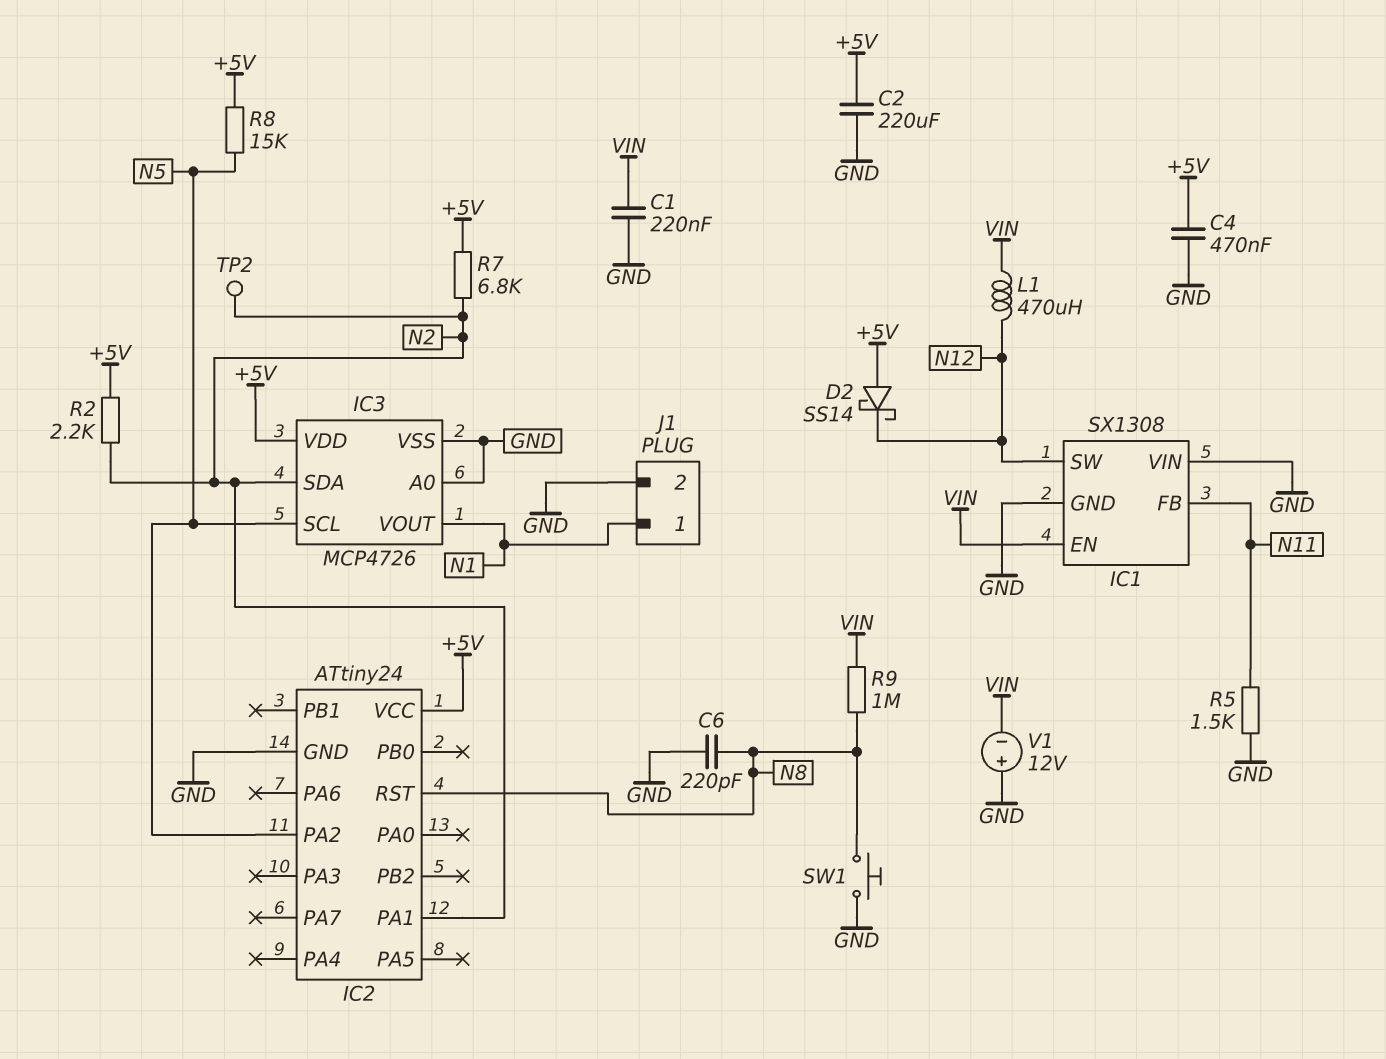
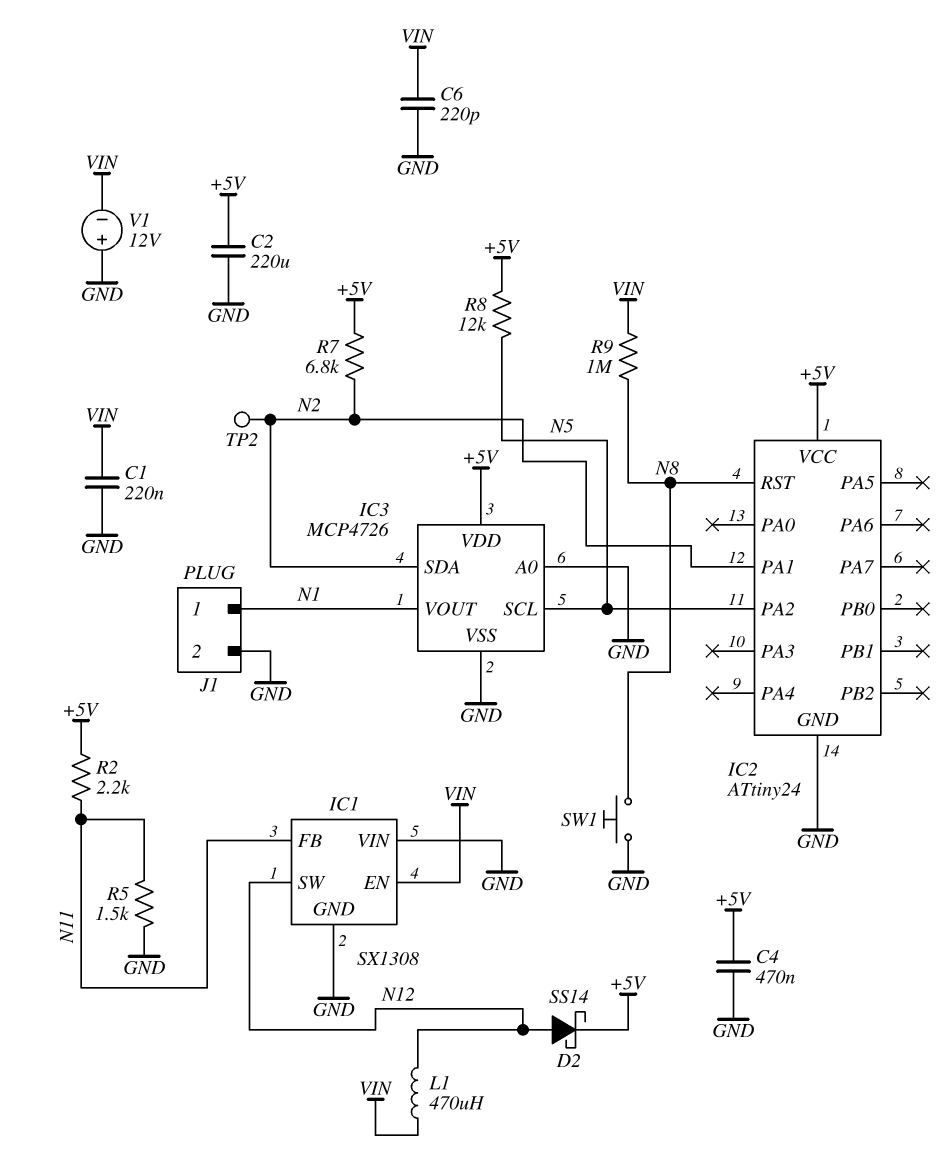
C6: 220pF (GND, N8) -> 220pF (GND, VIN)
D2: schottky SS14 (A +5V, K N12) -> schottky SS14 (A N12, K +5V)
R2: 2.2k (+5V, N2) -> 2.2k (+5V, N11)
R8: 15k (+5V, N5) -> 12k (+5V, N5)

